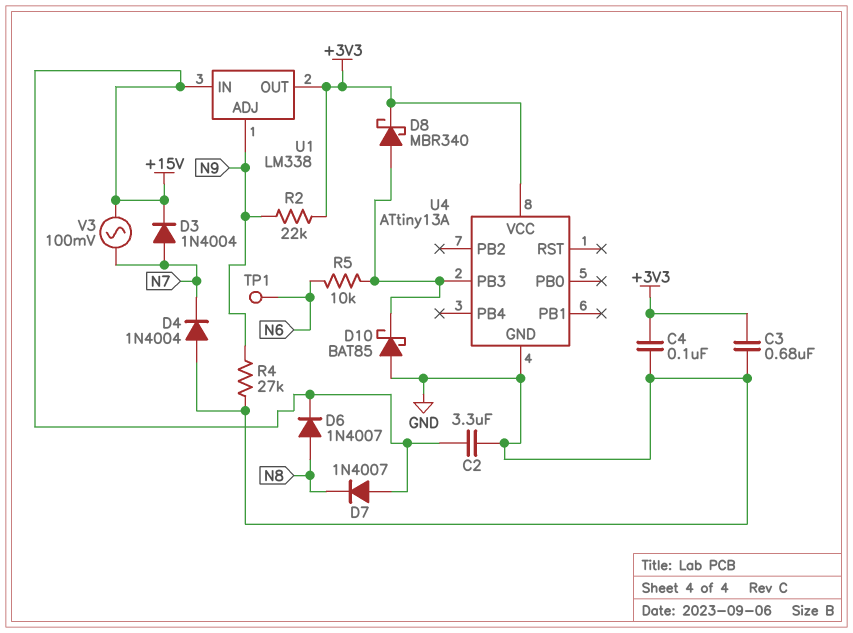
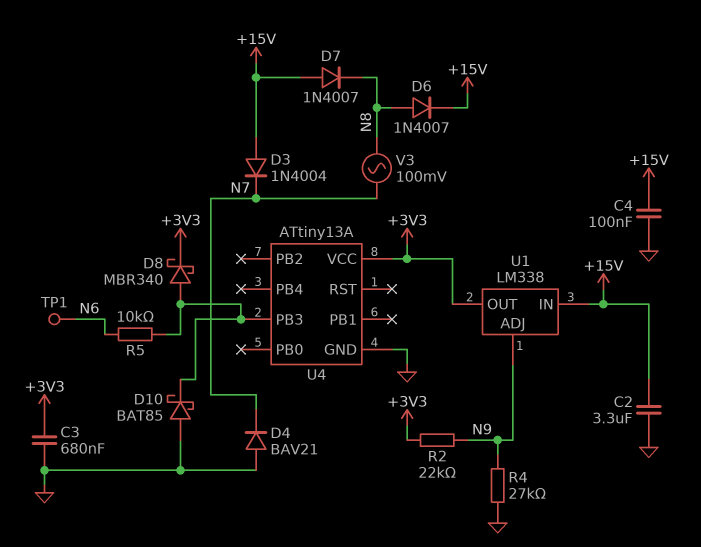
C4: 100nF (+3V3, GND) -> 100nF (+15V, GND)
D3: diode 1N4004 (A N7, K +15V) -> diode 1N4004 (A +15V, K N7)
D4: diode 1N4004 (A GND, K N7) -> diode BAV21 (A GND, K N7)
V3: AC 100mV (+15V, N7) -> AC 100mV (N7, N8)

